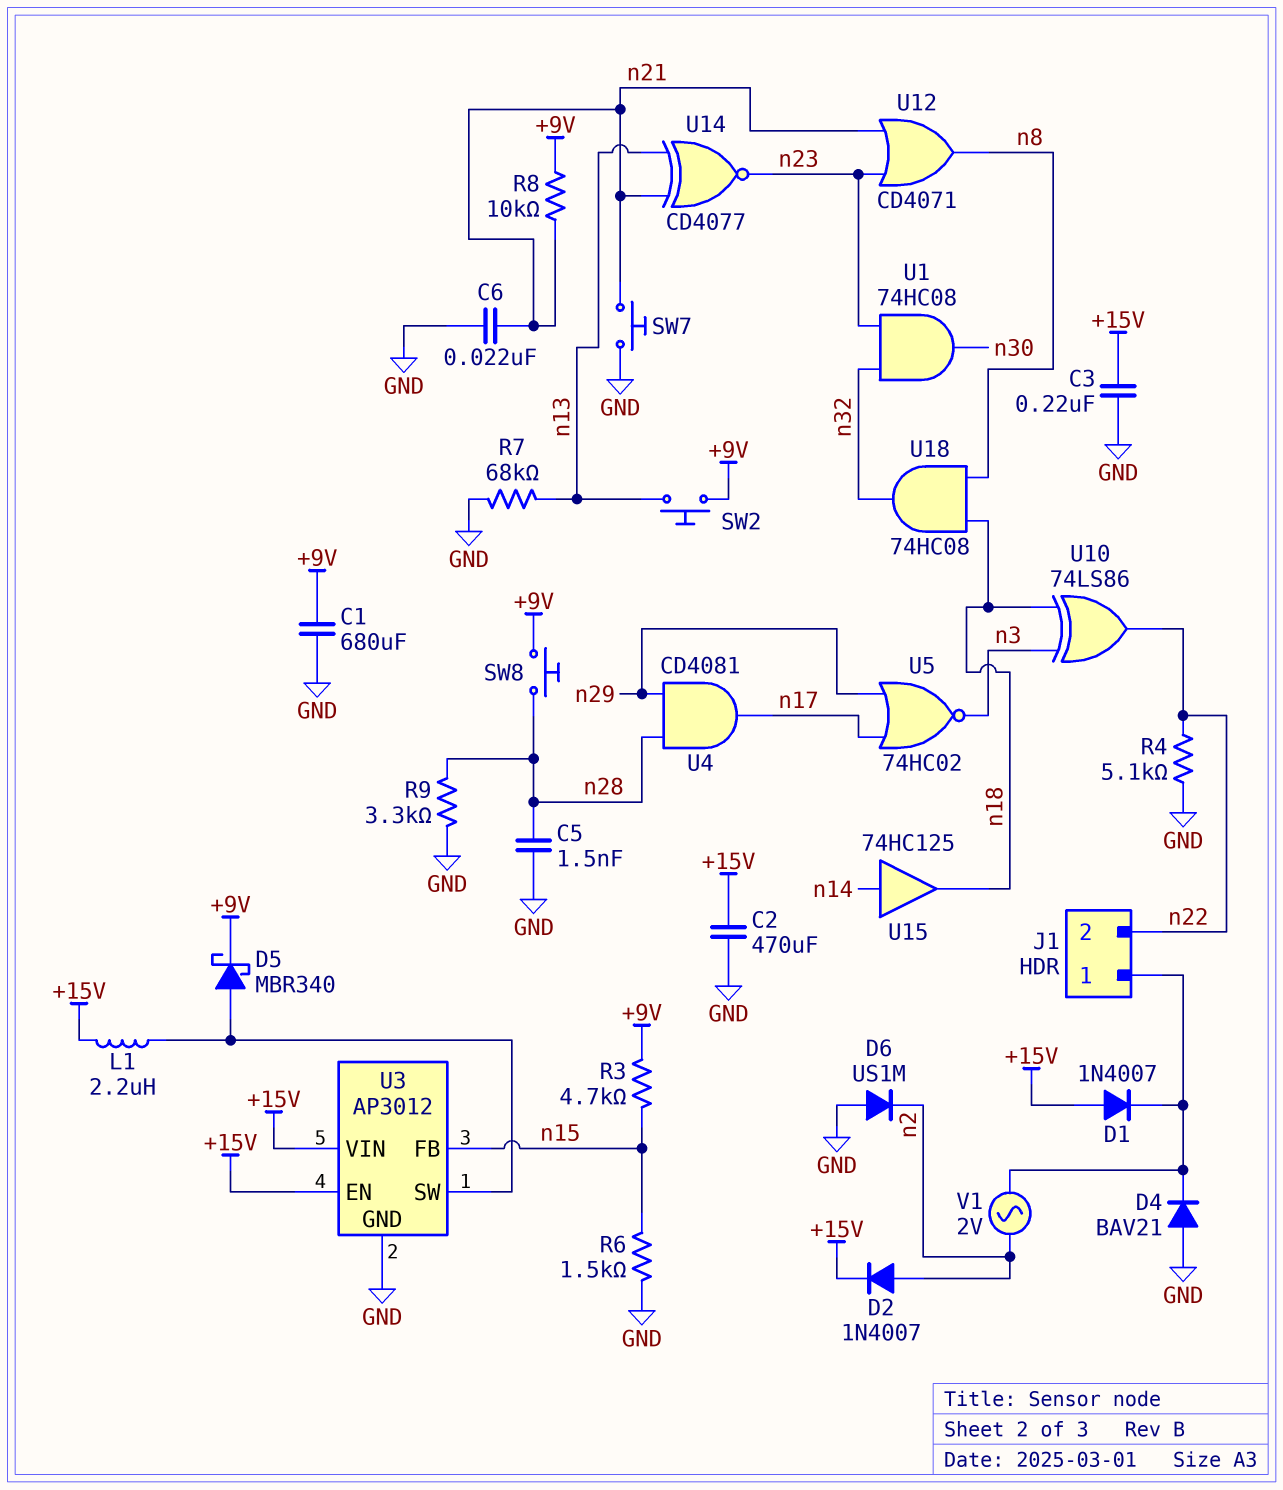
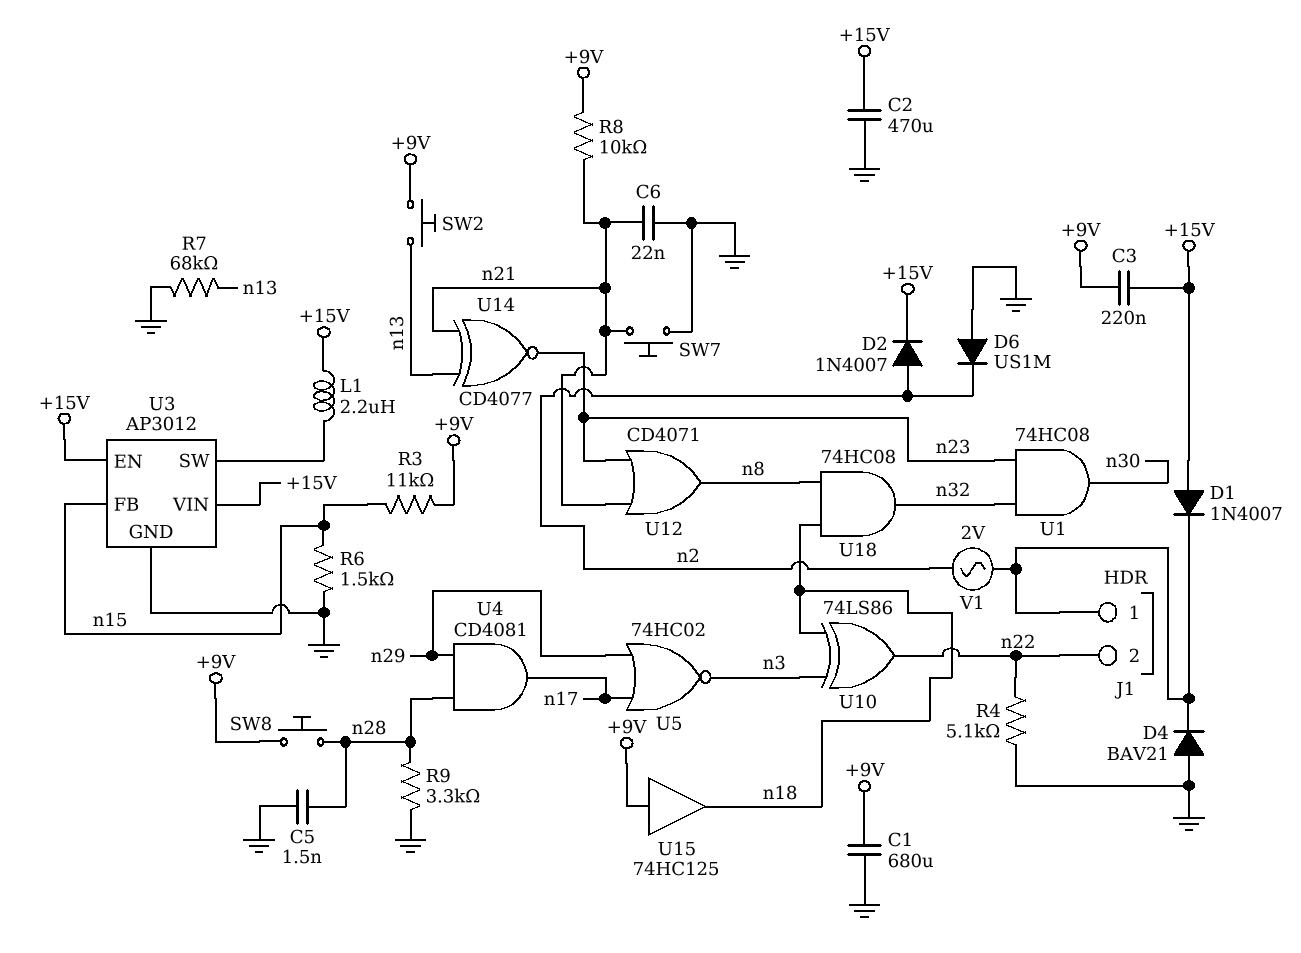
C3: 220nF (+15V, GND) -> 220nF (+9V, +15V)
D5: schottky MBR340 (A U3/SW, K +9V) -> none
R3: 4.7k (+9V, n15) -> 11k (+9V, n15)
U15: buffer 74HC125 (in n14, out n18) -> buffer 74HC125 (in +9V, out n18)

